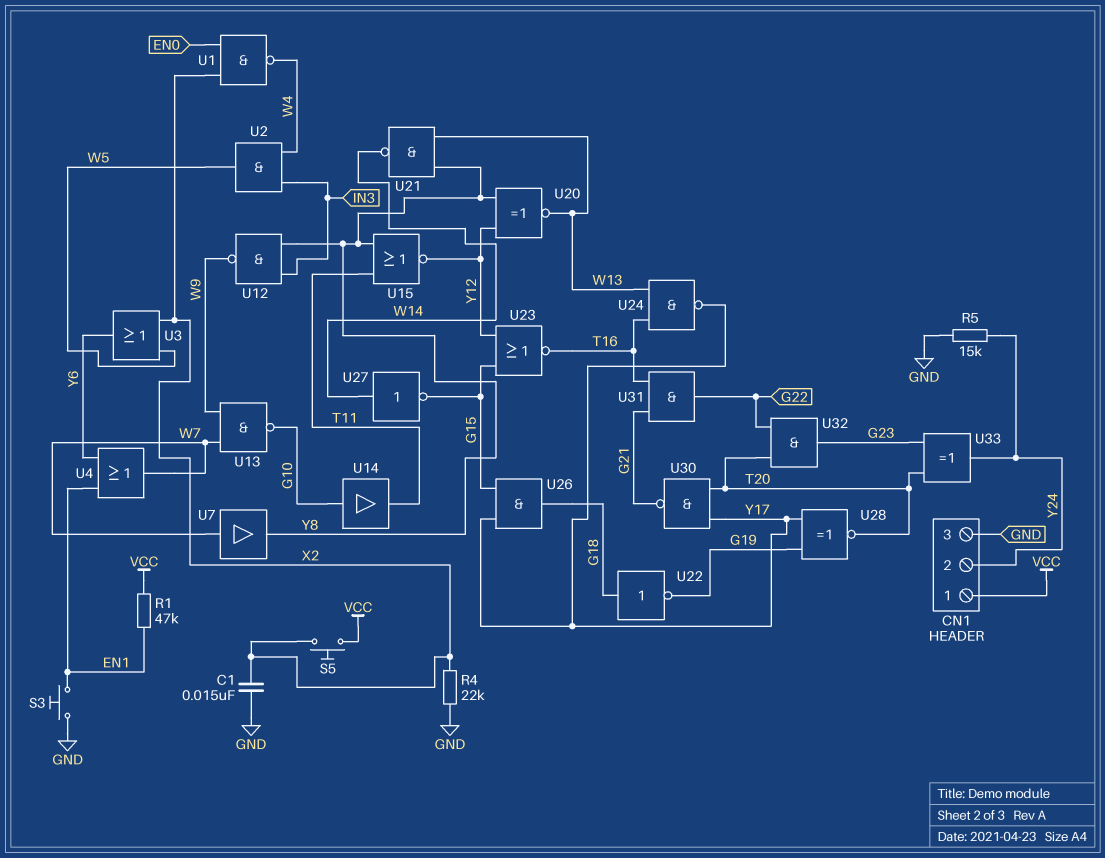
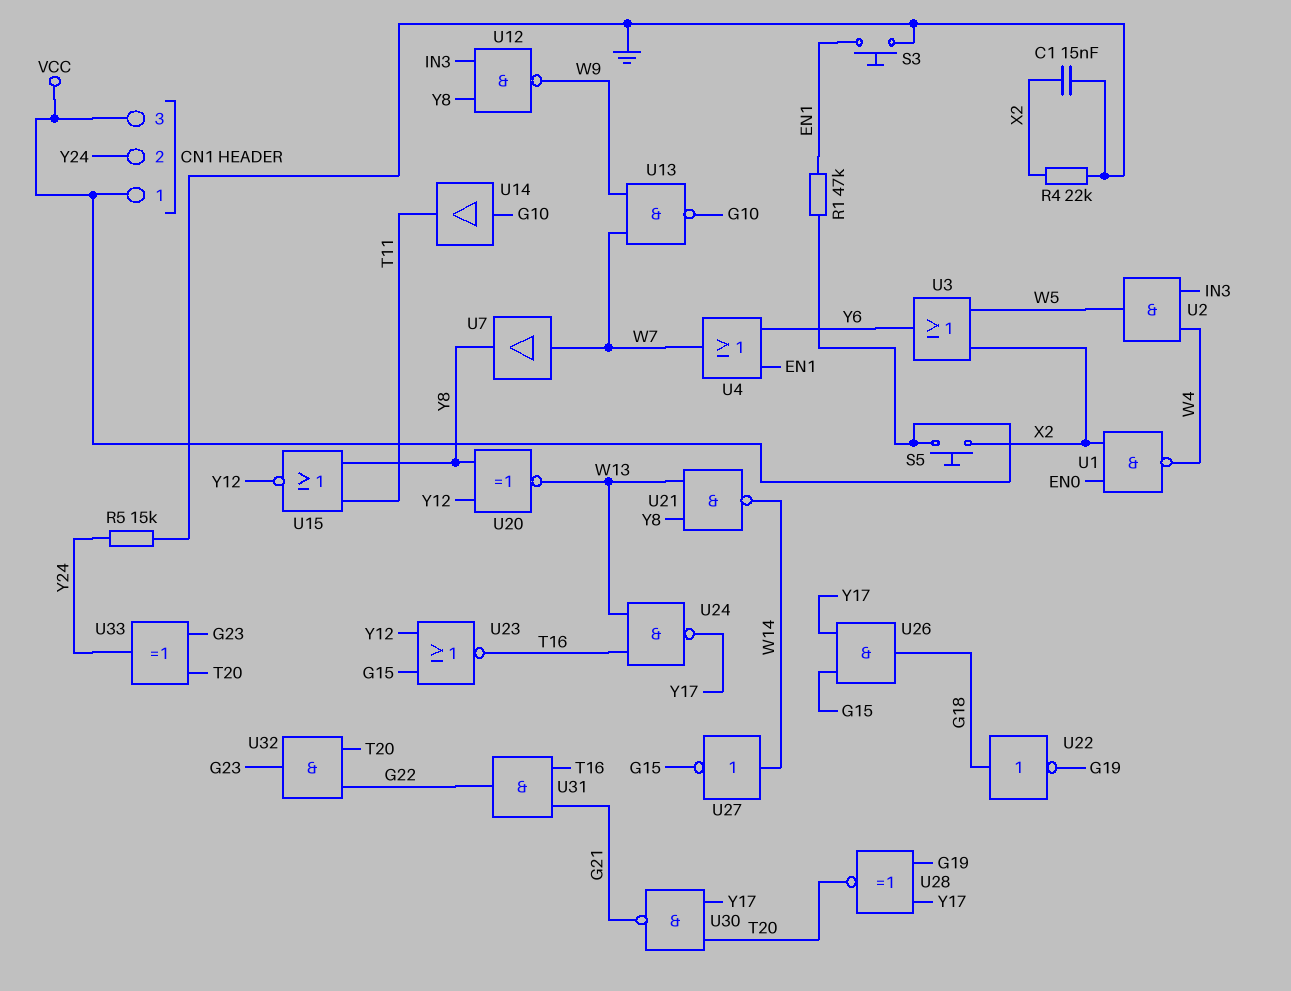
CN1 pin 3: GND -> VCC

